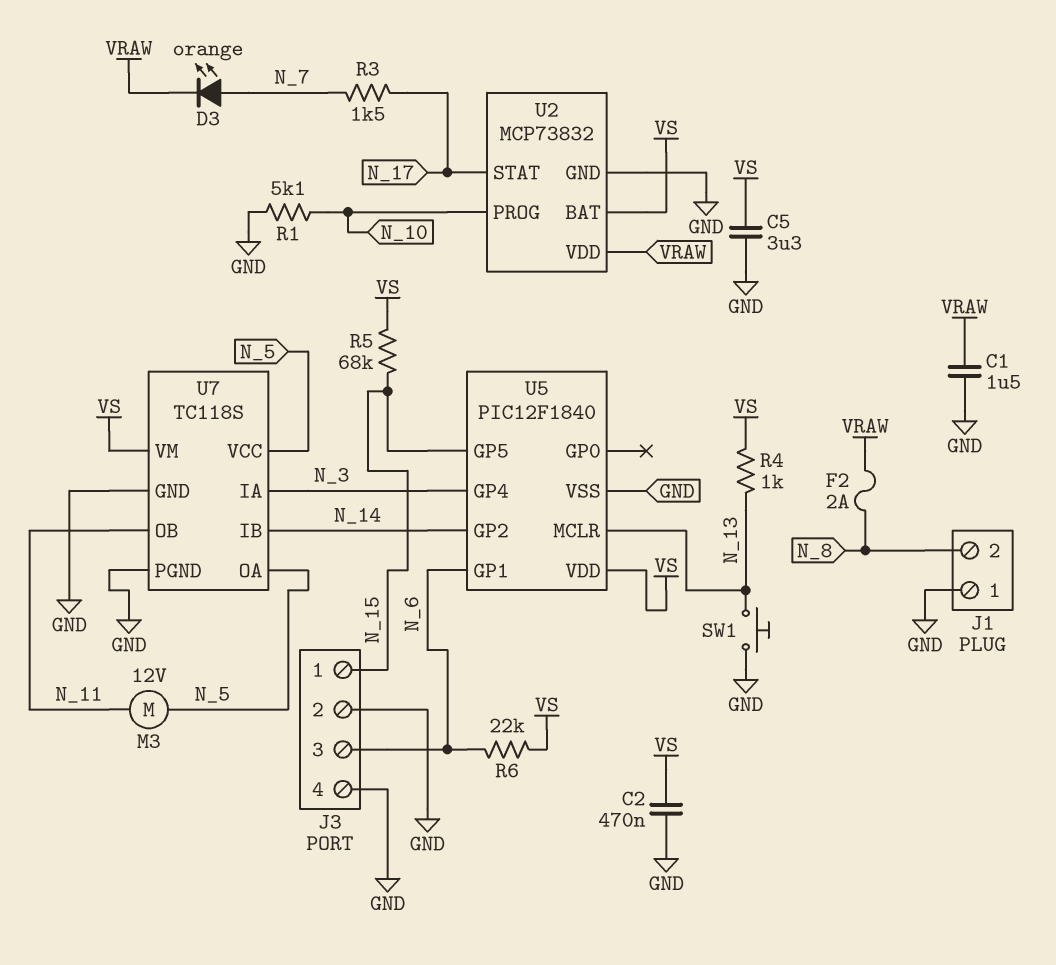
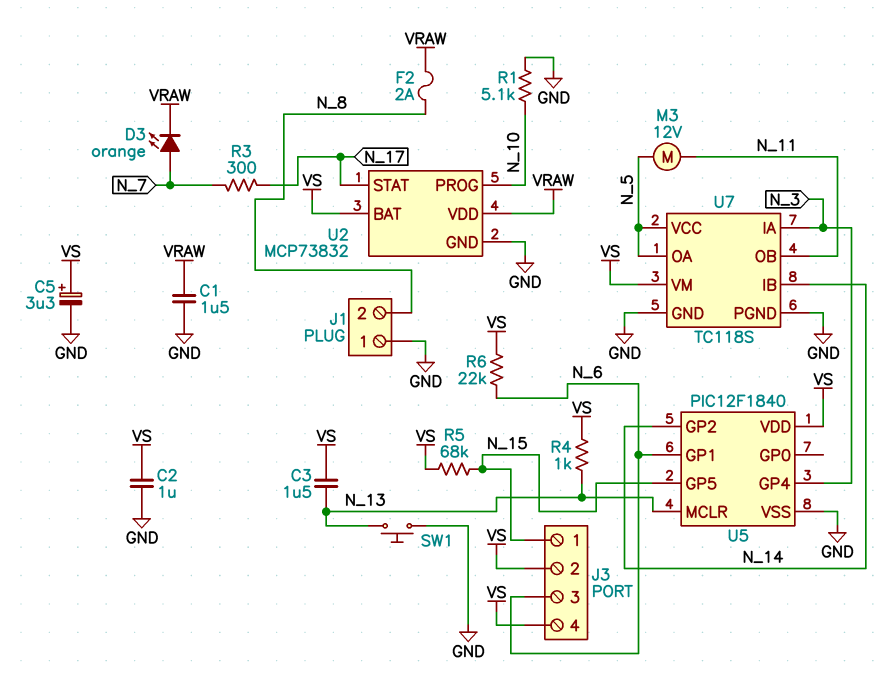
C2: 470nF (GND, VS) -> 1uF (GND, VS)
C3: none -> 1.5uF (N_13, VS)
C5: 3.3uF (GND, VS) -> 3.3uF (plus VS, minus GND)
J3 pin 2: GND -> VS
J3 pin 4: GND -> VS
R3: 1.5k (N_7, N_17) -> 300 (N_7, N_17)

